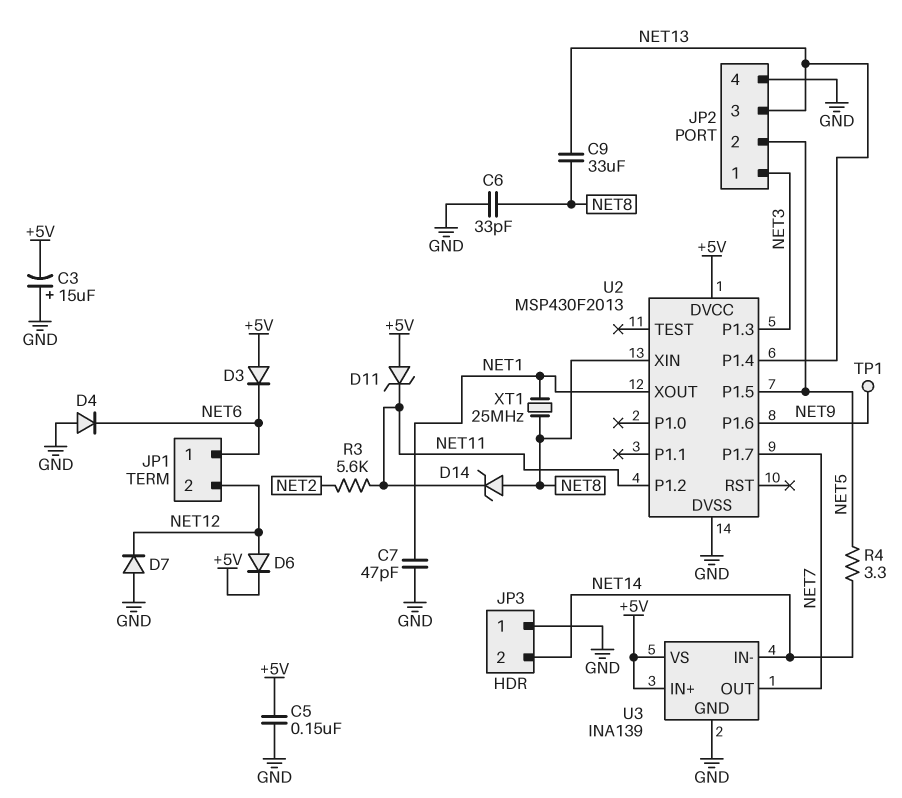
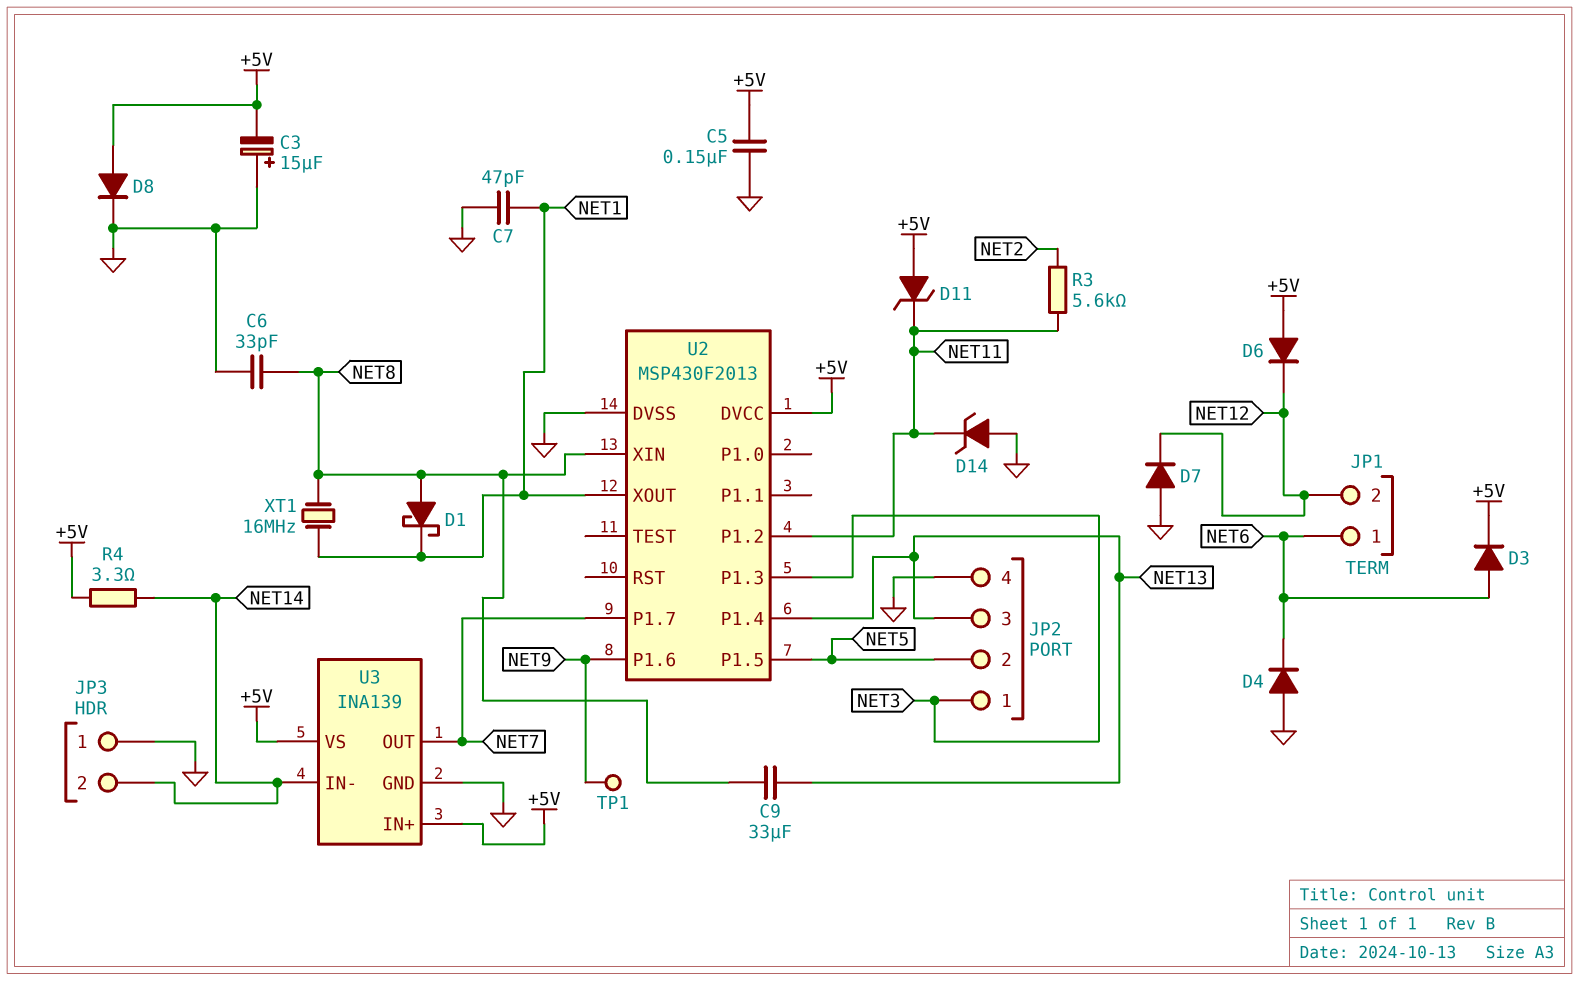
D1: none -> schottky (A NET8, K NET1)
D3: diode (A +5V, K NET6) -> diode (A NET6, K +5V)
D6: diode (A NET12, K +5V) -> diode (A +5V, K NET12)
D8: none -> diode (A +5V, K GND)
D14: zener (A NET8, K NET11) -> zener (A GND, K NET11)
R4: 3.3 (NET5, NET14) -> 3.3 (+5V, NET14)
XT1: 25MHz (NET1, NET8) -> 16MHz (NET1, NET8)

